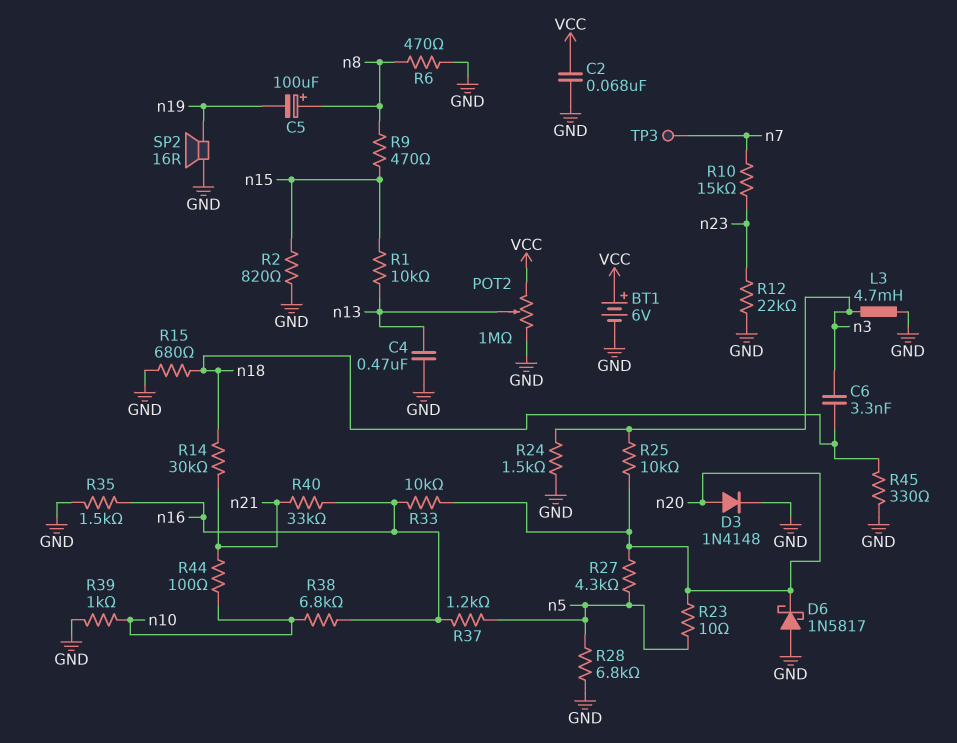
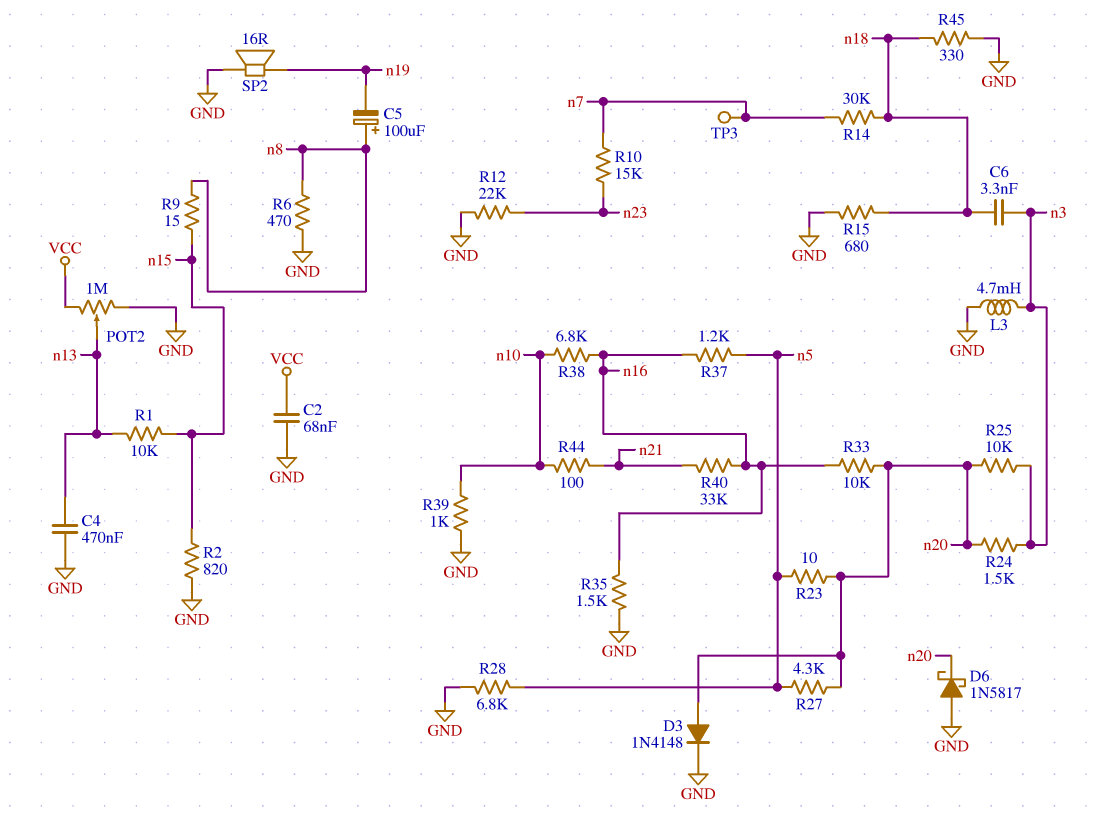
BT1: 6V (plus VCC, minus GND) -> none
R9: 470 (n8, n15) -> 15 (n8, n15)
R14: 30k (n18, n21) -> 30k (n7, n18)
R24: 1.5k (GND, n3) -> 1.5k (n3, n20)

